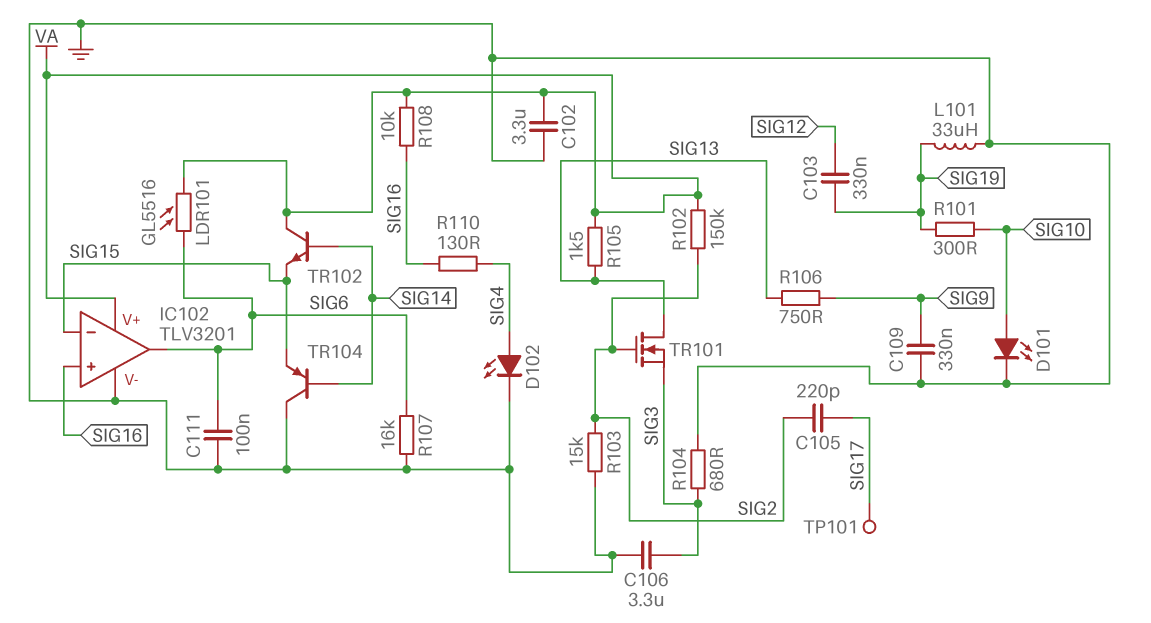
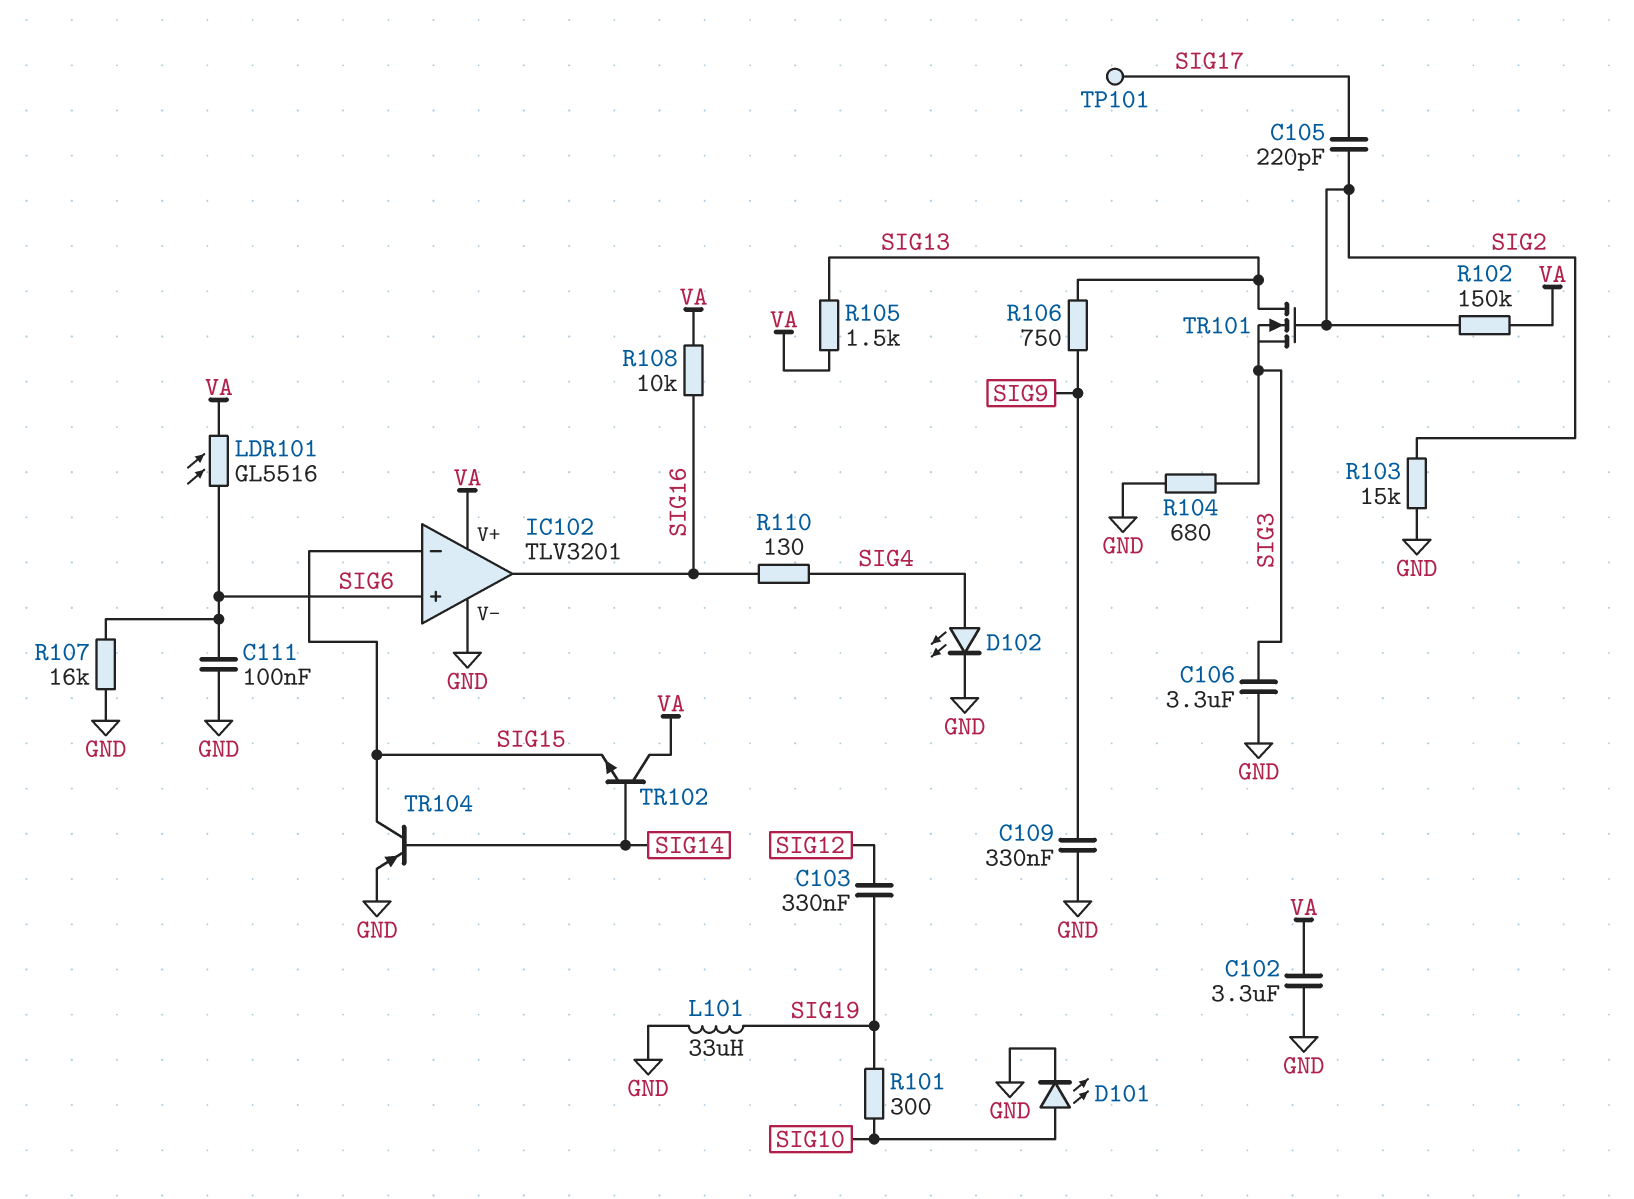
IC102 pin in+: SIG16 -> SIG6
IC102 pin out: SIG6 -> SIG16
TR104: PNP (B SIG14, C GND, E SIG15) -> PNP (B SIG14, C SIG15, E GND)

